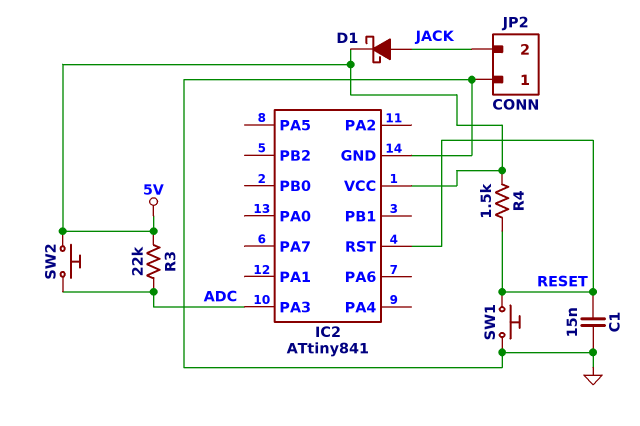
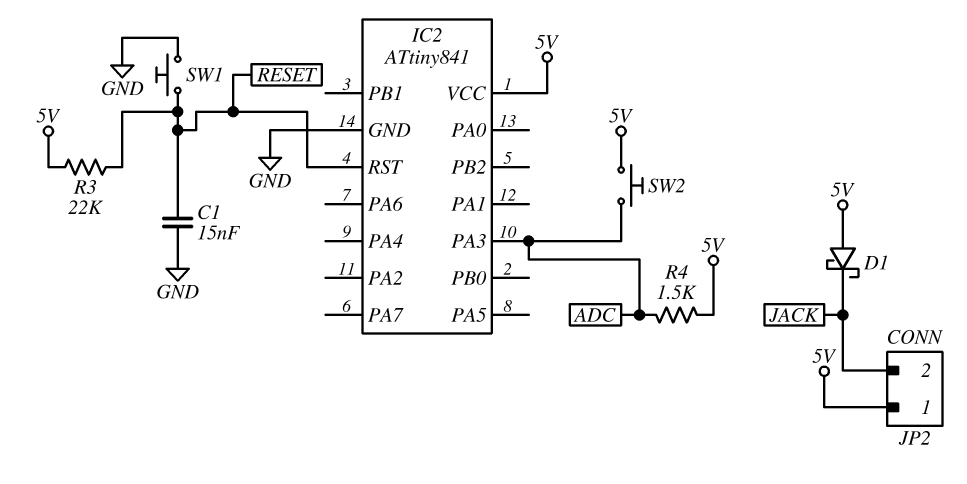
D1: schottky (A JACK, K 5V) -> schottky (A 5V, K JACK)
JP2 pin 1: GND -> 5V
R3: 22k (5V, ADC) -> 22k (5V, RESET)
R4: 1.5k (5V, RESET) -> 1.5k (5V, ADC)

